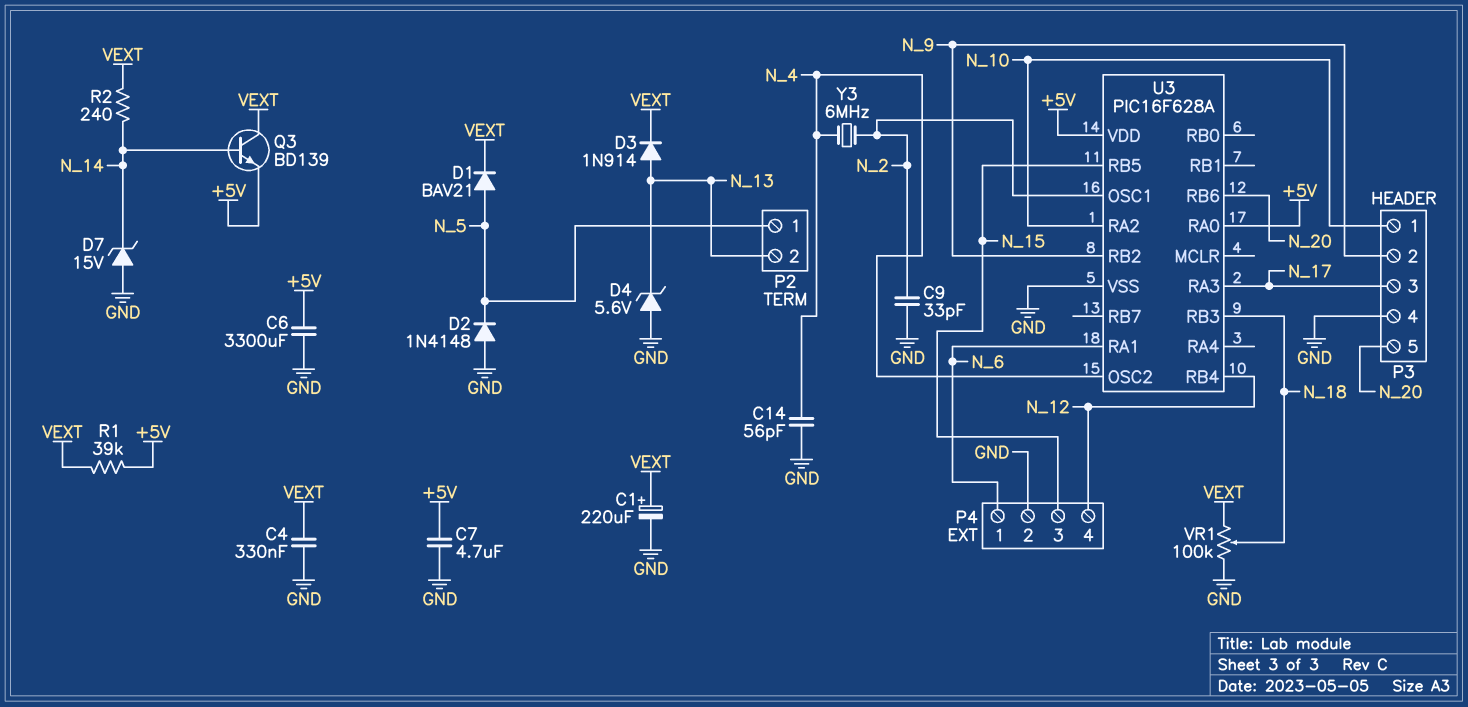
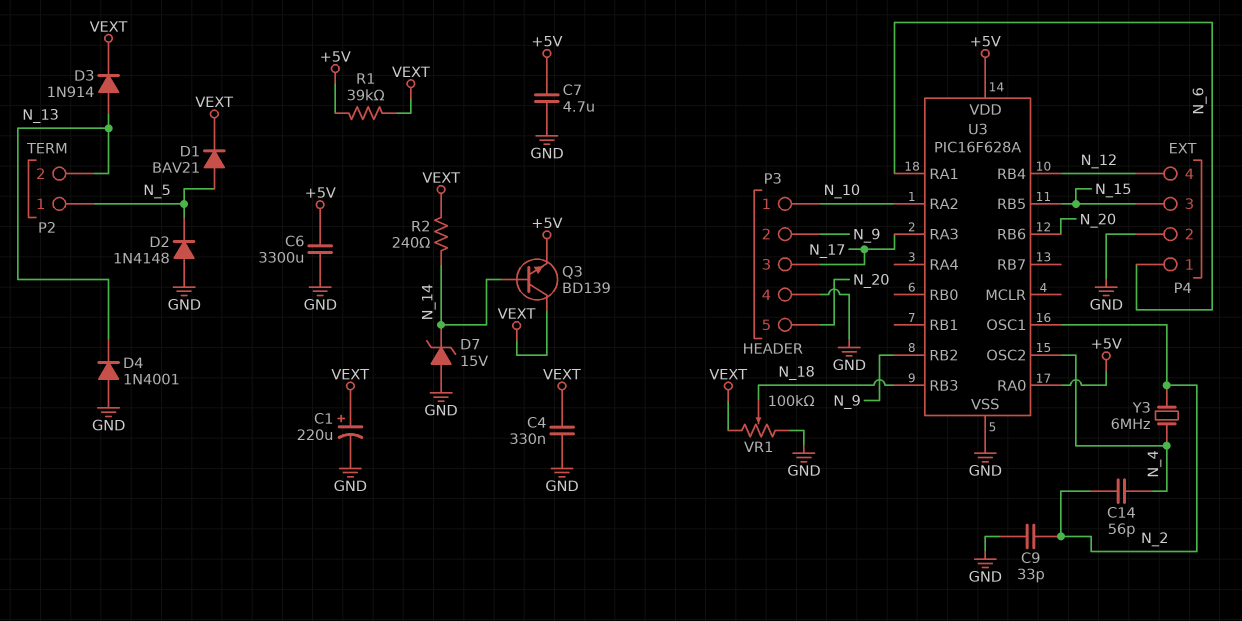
C14: 56pF (GND, N_4) -> 56pF (N_2, N_4)
D4: zener 5.6V (A GND, K N_13) -> diode 1N4001 (A GND, K N_13)

